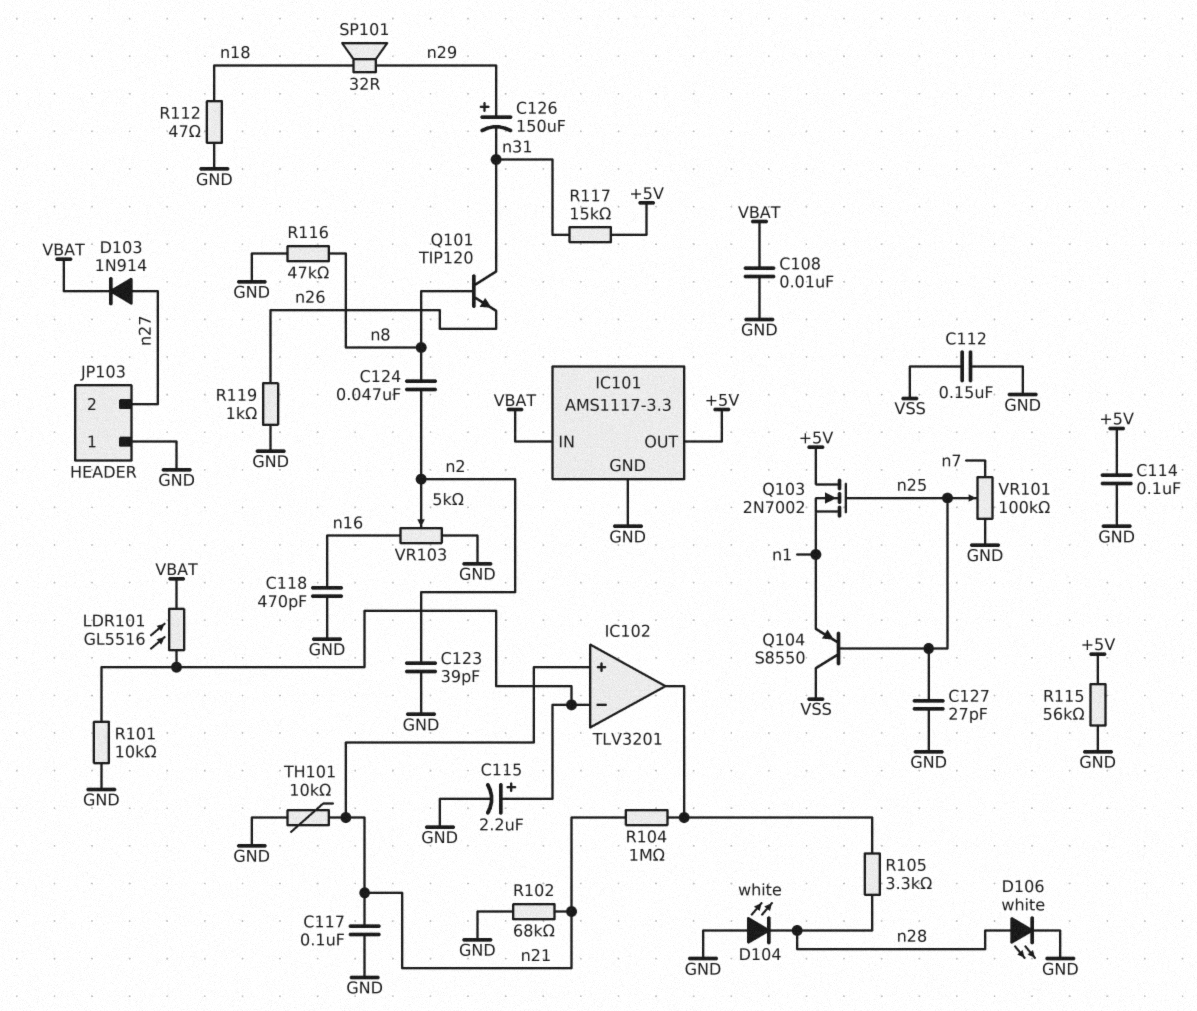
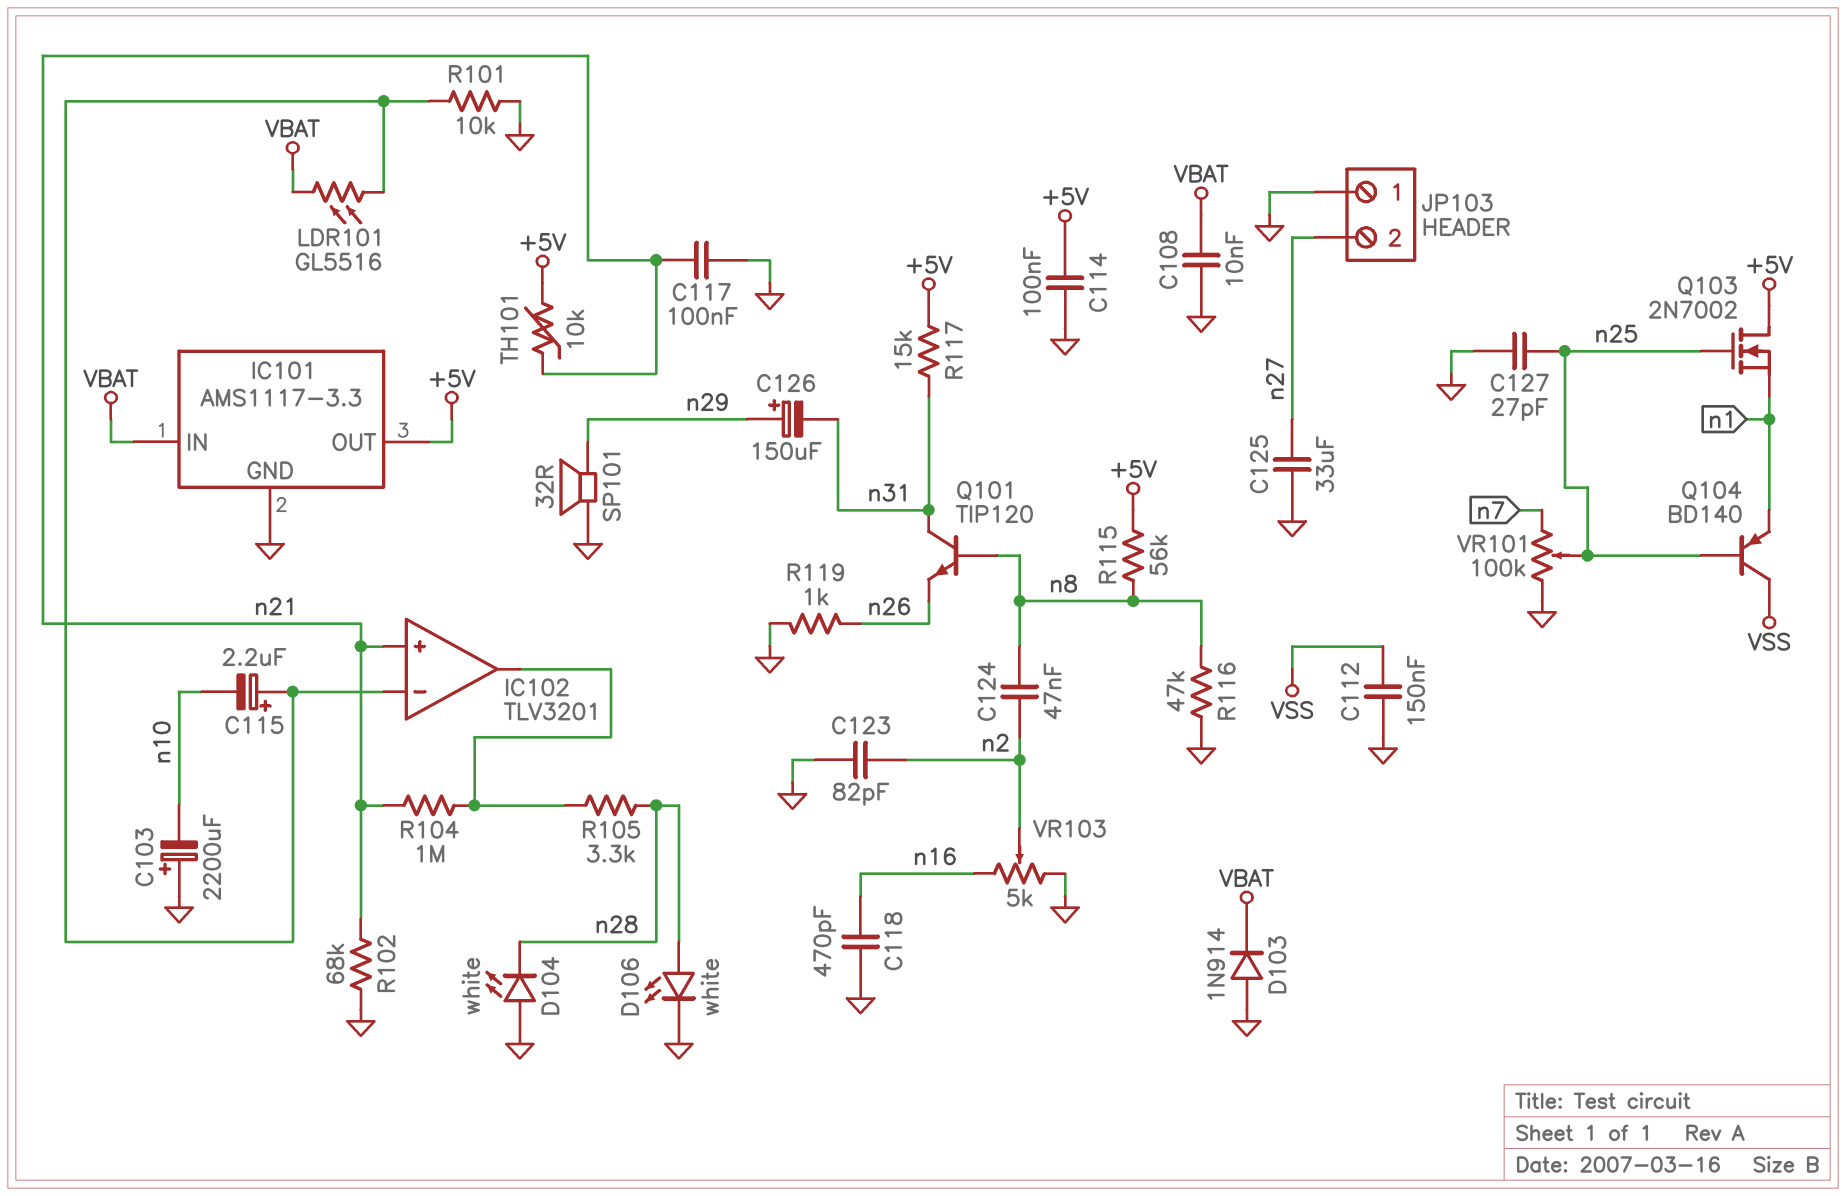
C103: none -> 2200uF (plus GND, minus n10)
C115: 2.2uF (plus IC102/in-, minus GND) -> 2.2uF (plus IC102/in-, minus n10)
C123: 39pF (GND, n2) -> 82pF (GND, n2)
C125: none -> 33uF (GND, n27)
D103: diode 1N914 (A n27, K VBAT) -> diode 1N914 (A GND, K VBAT)
Q104: PNP S8550 (B n25, C VSS, E n1) -> PNP BD140 (B n25, C VSS, E n1)
R112: 47 (GND, n18) -> none
R115: 56k (+5V, GND) -> 56k (+5V, n8)
SP101: speaker 32R (n18, n29) -> speaker 32R (GND, n29)
TH101: 10k (GND, n21) -> 10k (+5V, n21)

